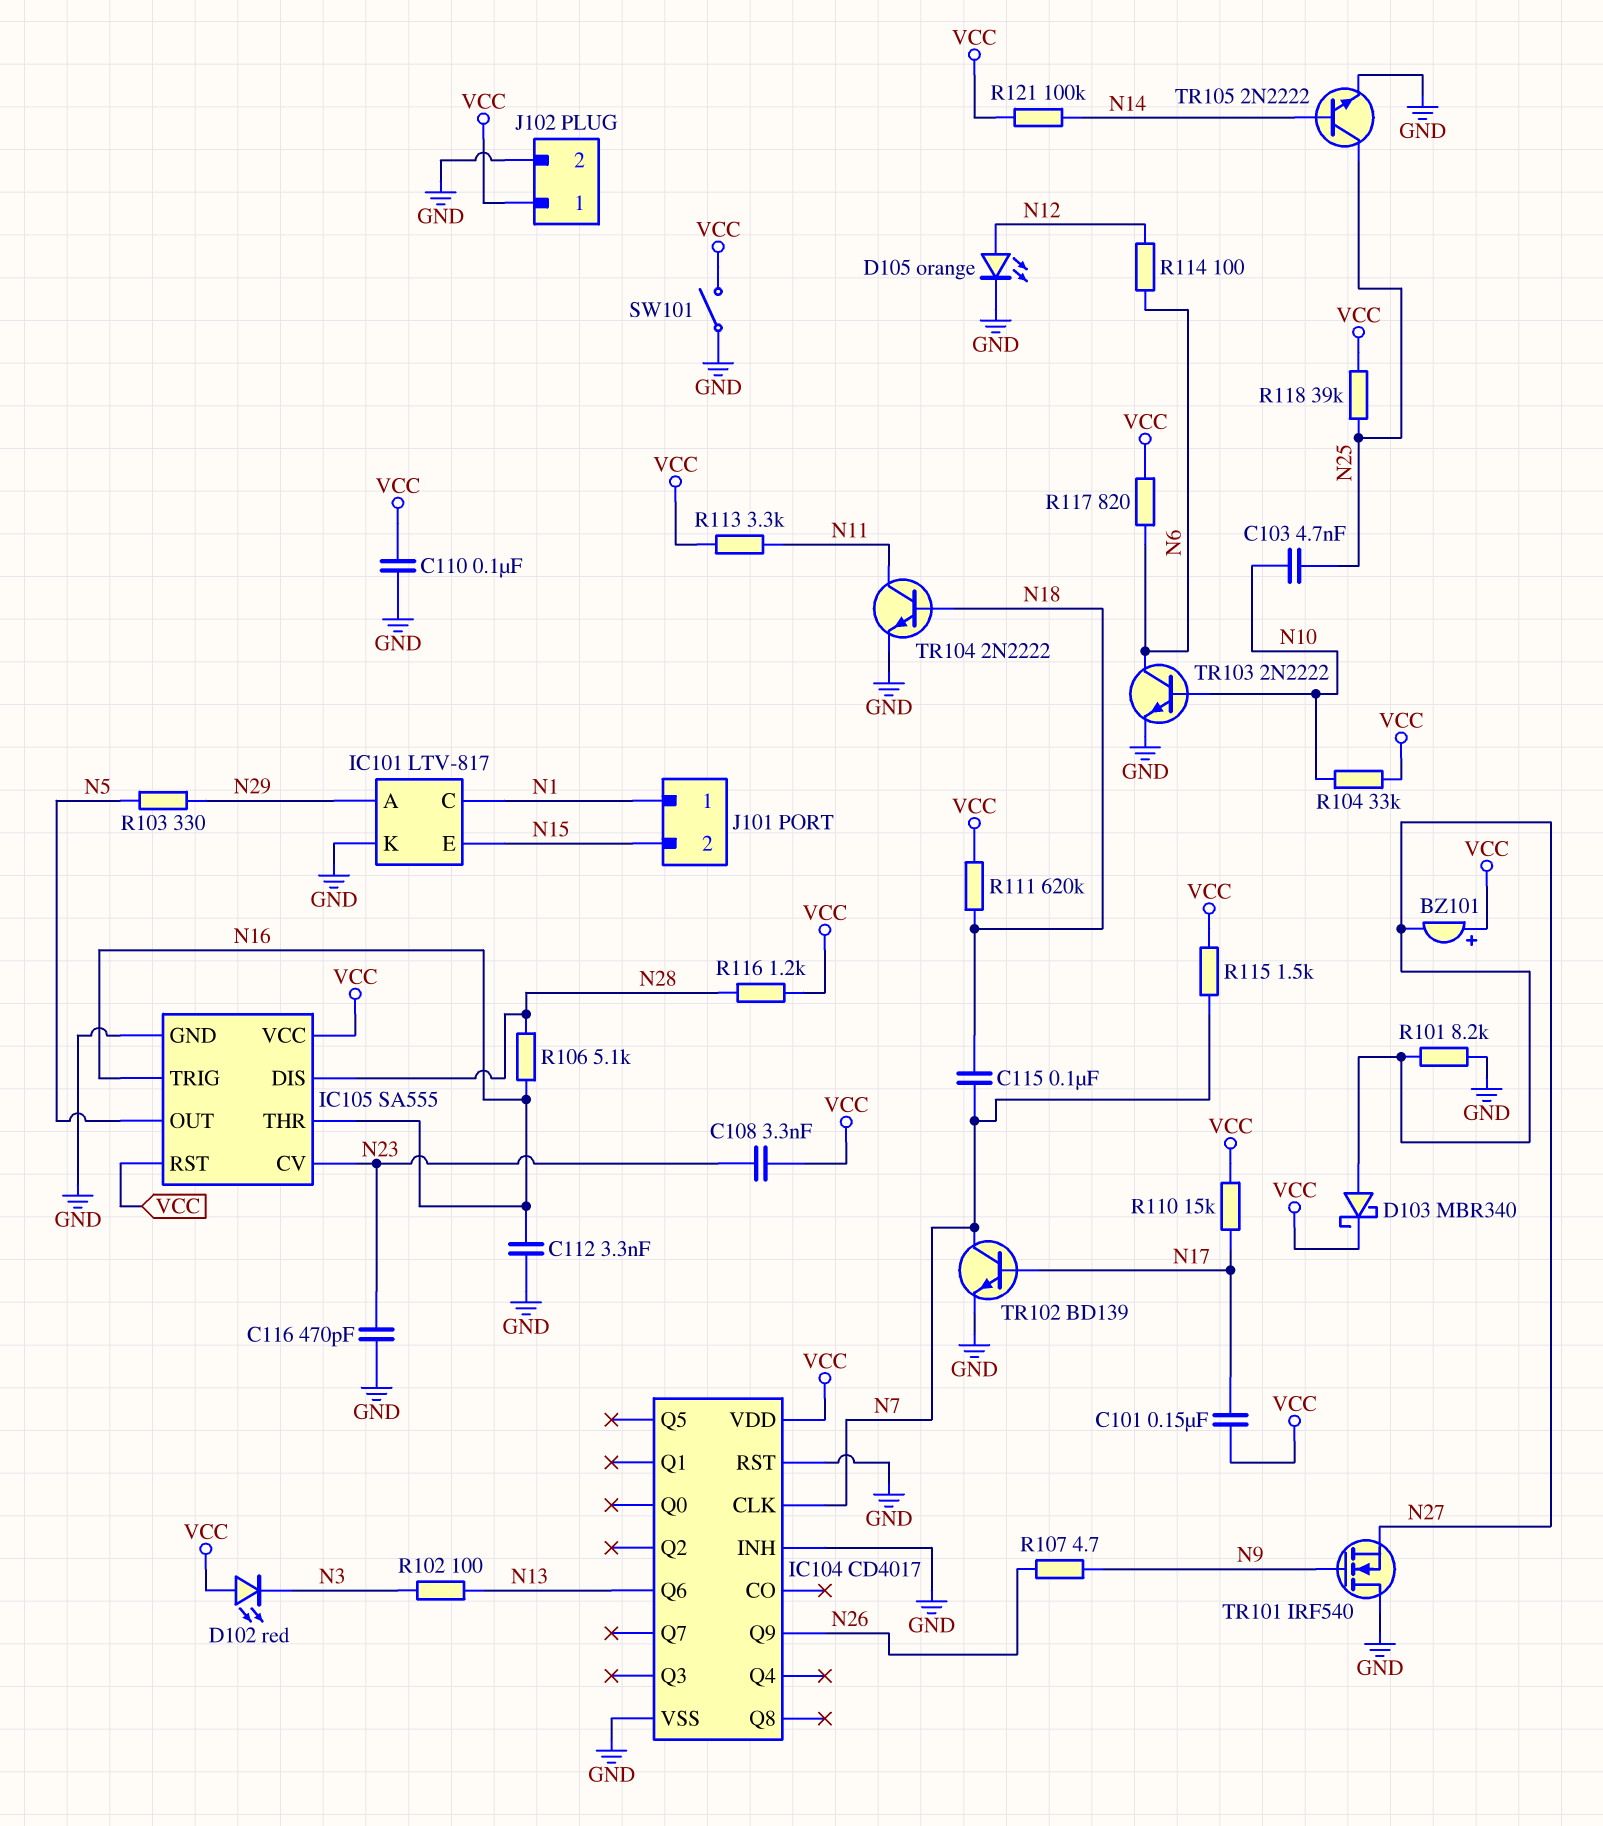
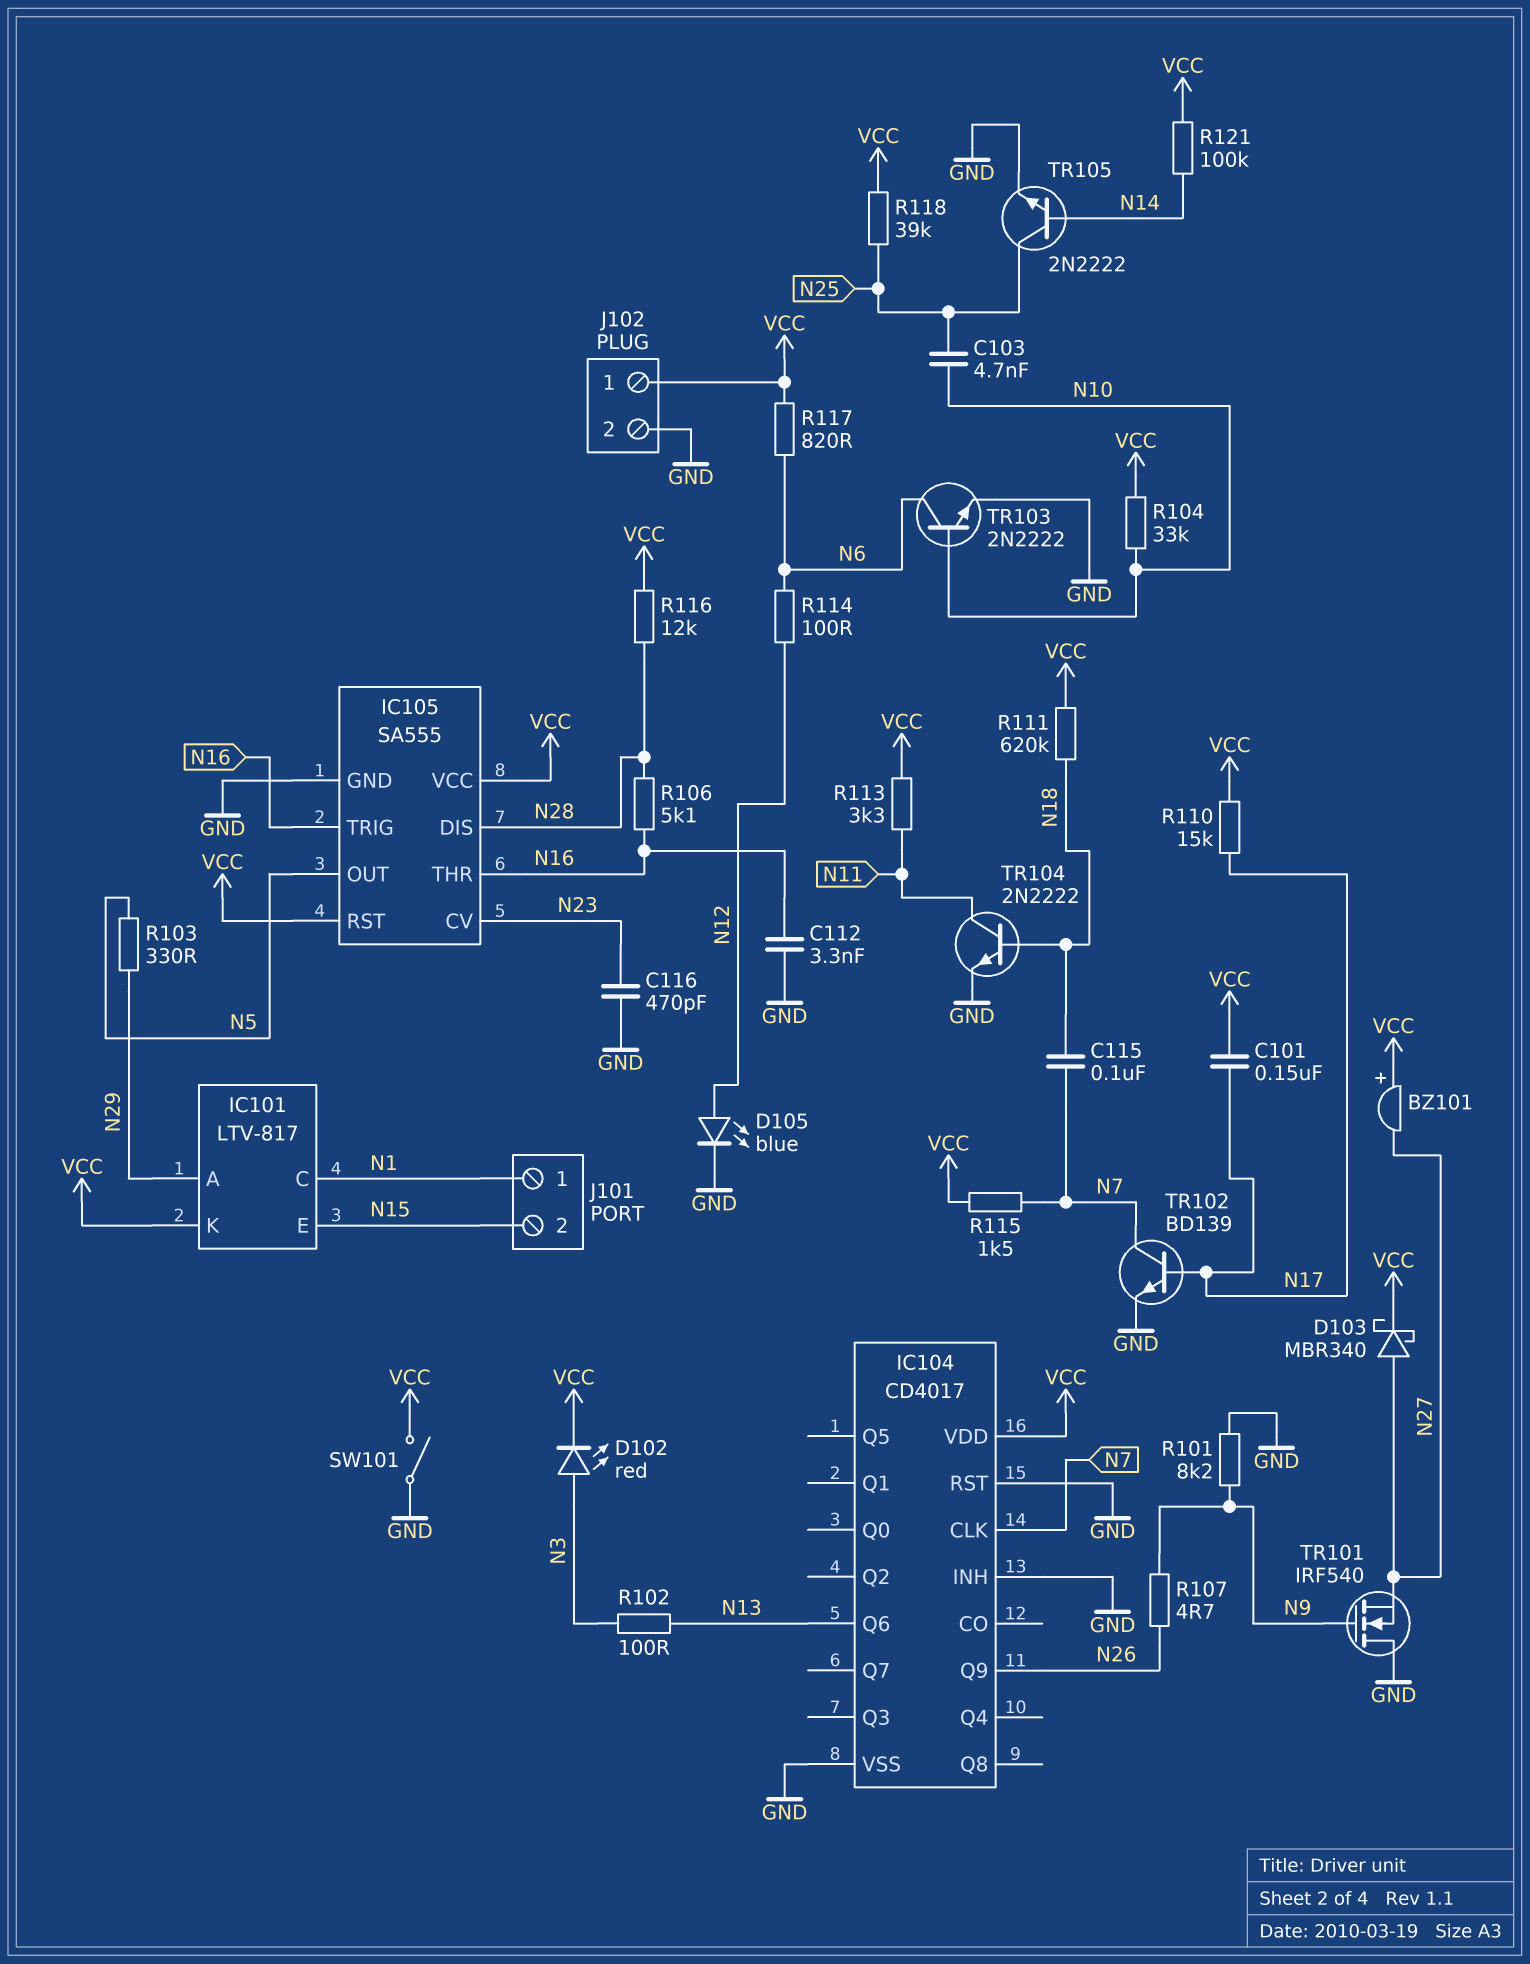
C108: 3.3nF (N23, VCC) -> none
C110: 100nF (GND, VCC) -> none
D102: LED red (A VCC, K N3) -> LED red (A N3, K VCC)
D105: LED orange (A N12, K GND) -> LED blue (A N12, K GND)
IC101 pin K: GND -> VCC
R101: 8.2k (GND, N27) -> 8.2k (GND, N9)
R116: 1.2k (N28, VCC) -> 12k (N28, VCC)

